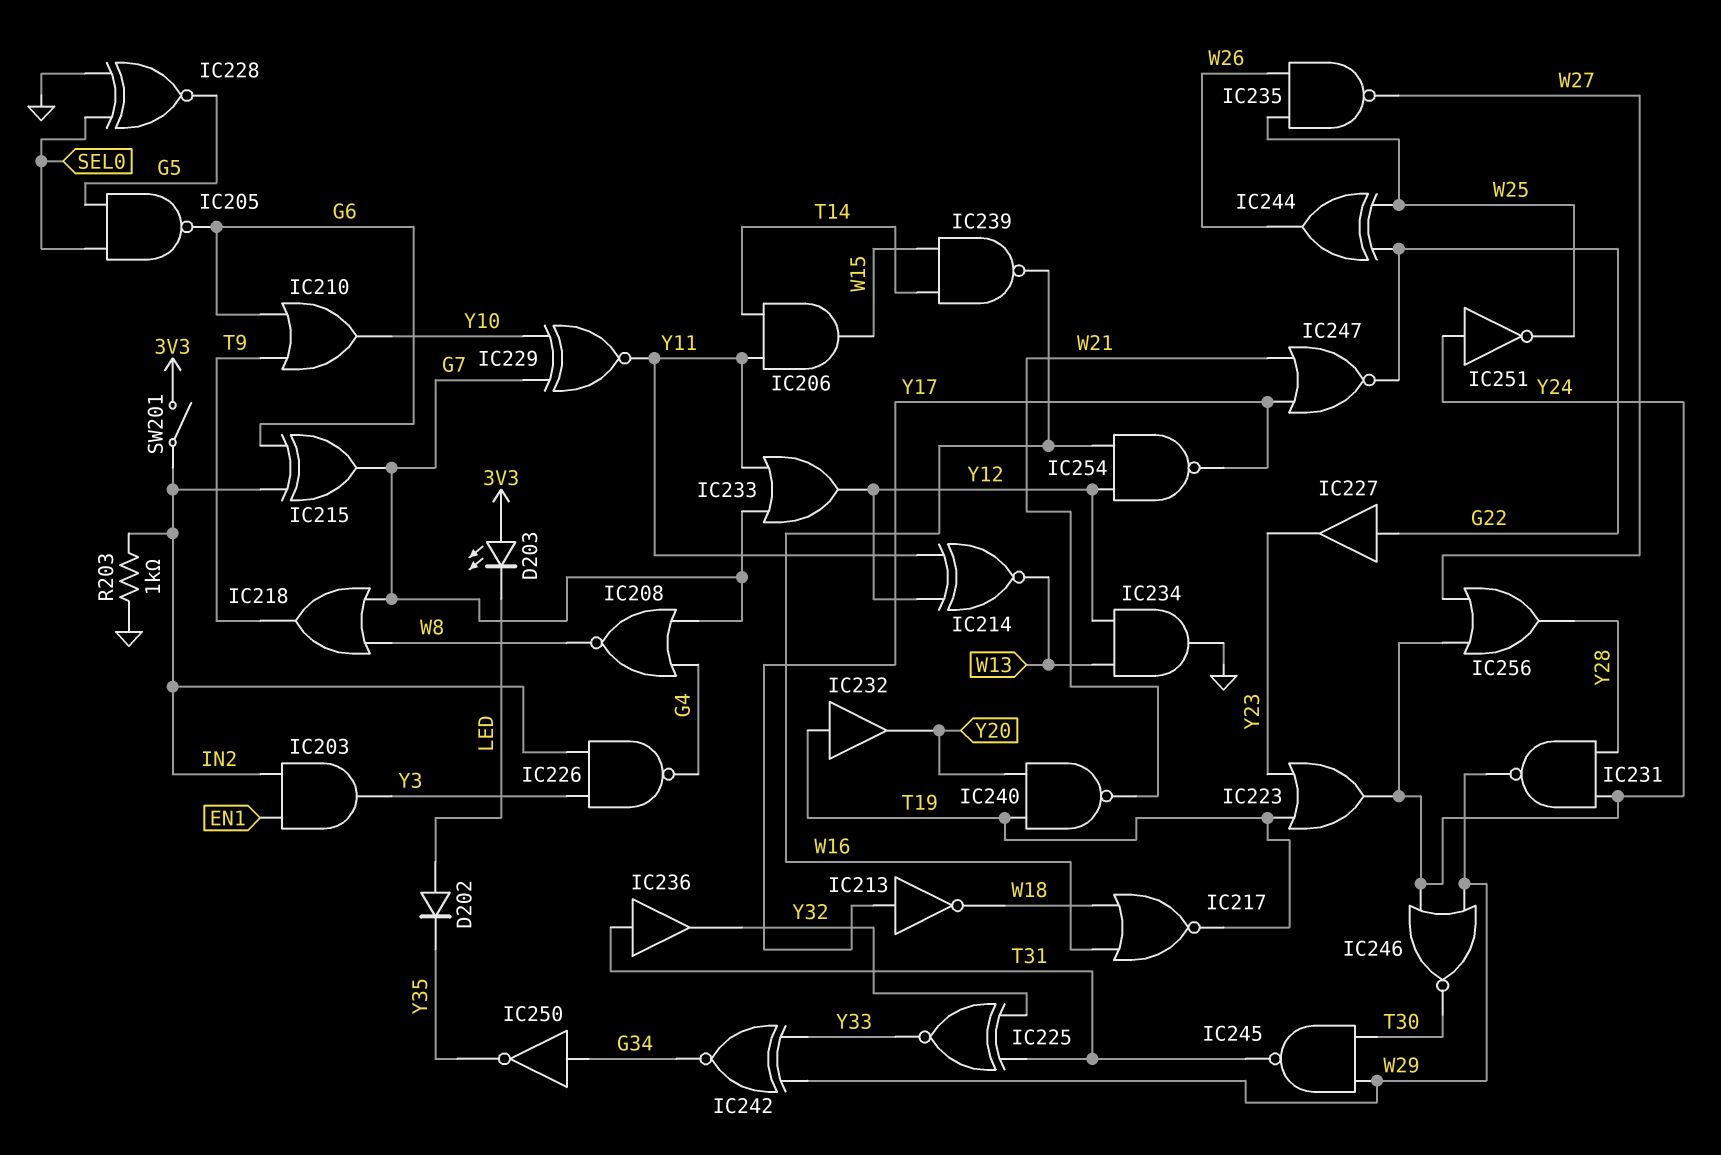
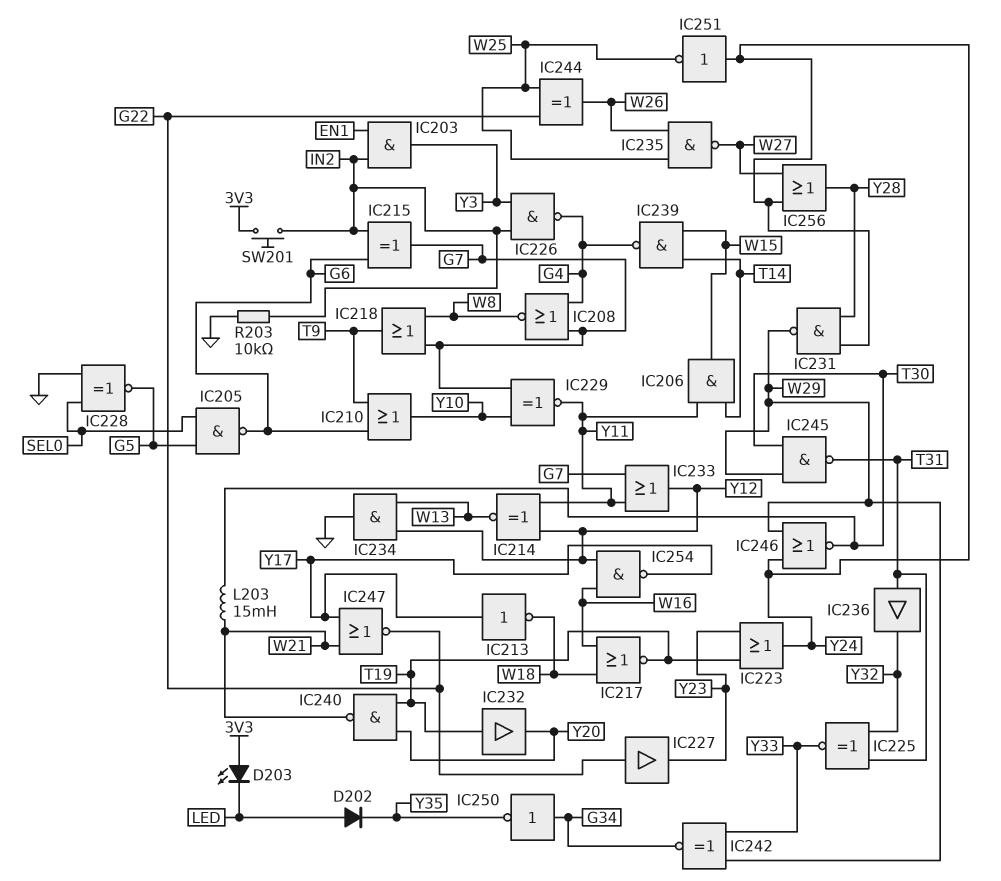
IC239: NAND (in T14, in W15, out W16) -> NAND (in T14, in W15, out G4)
L203: none -> 15mH (T30, W21)
R203: 1k (GND, IN2) -> 10k (GND, IN2)
SW201: switch (3V3, IN2) -> button (3V3, IN2)

